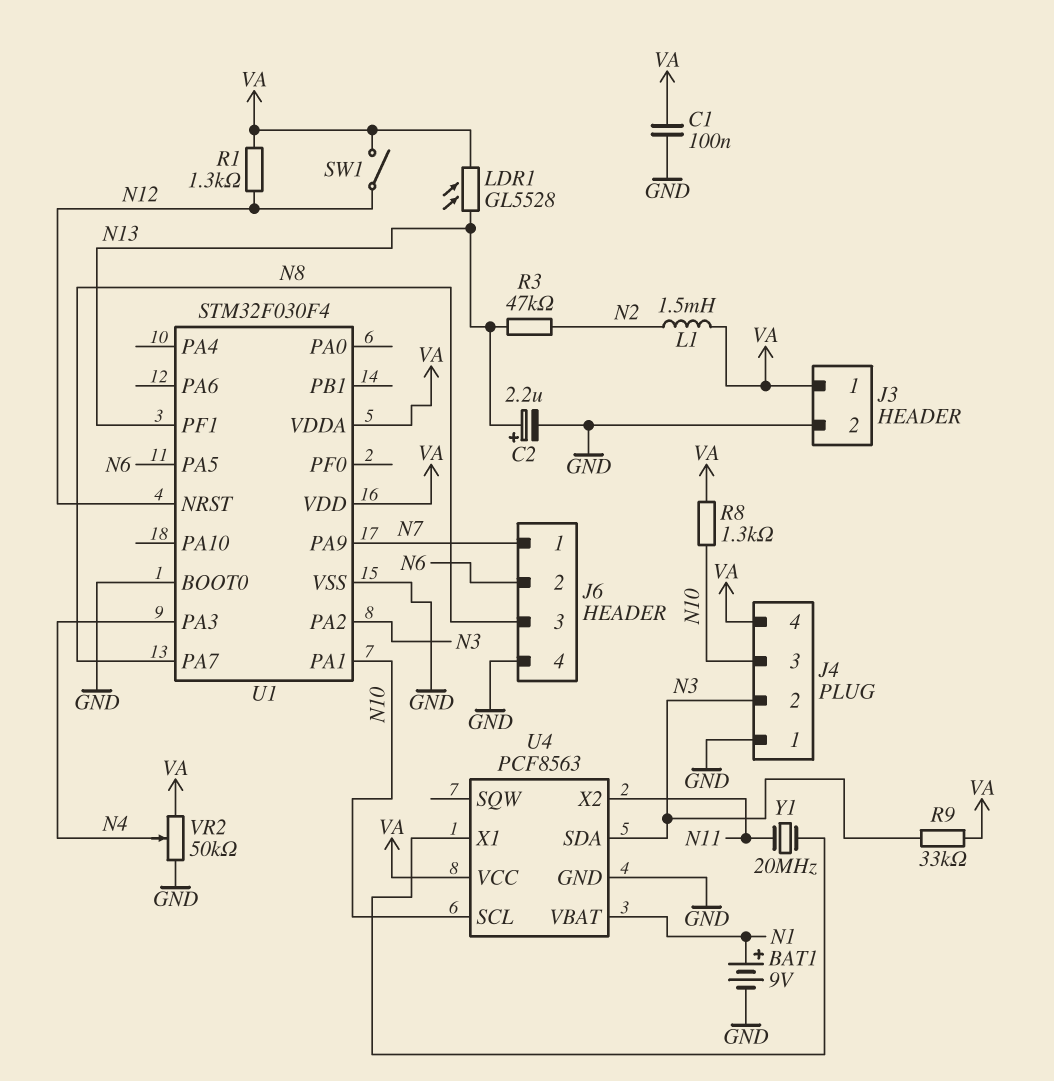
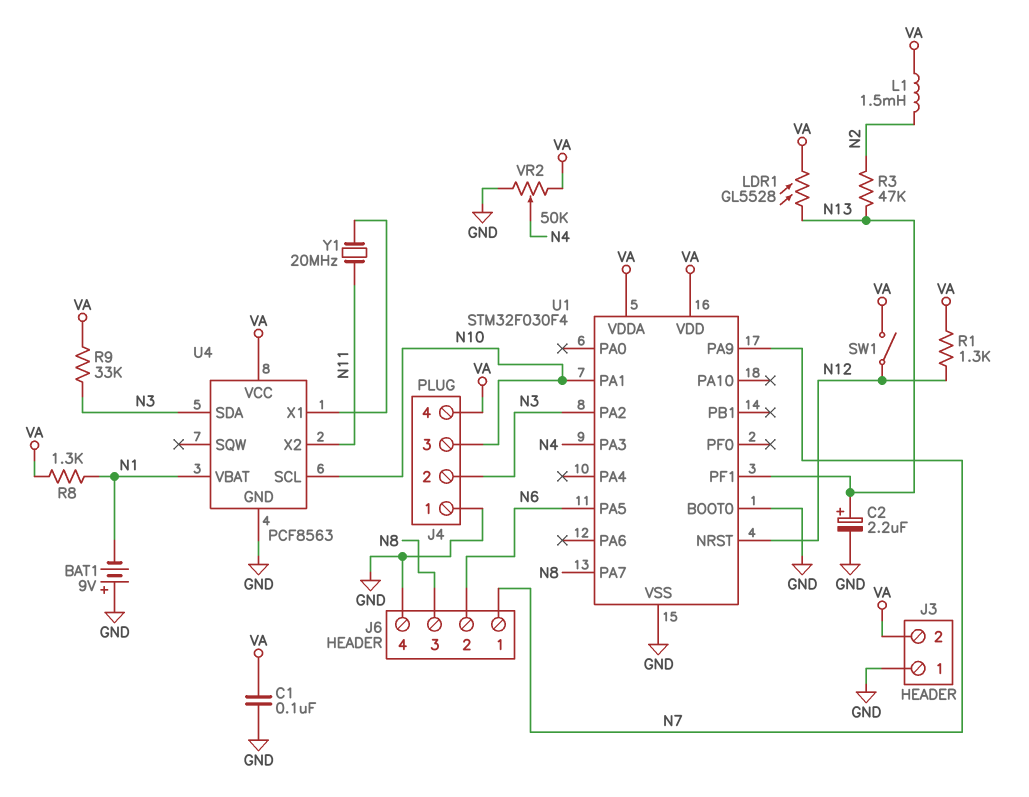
BAT1: 9V (plus N1, minus GND) -> 9V (plus GND, minus N1)
J3 pin 1: VA -> GND
J3 pin 2: GND -> VA
R8: 1.3k (N10, VA) -> 1.3k (N1, VA)

